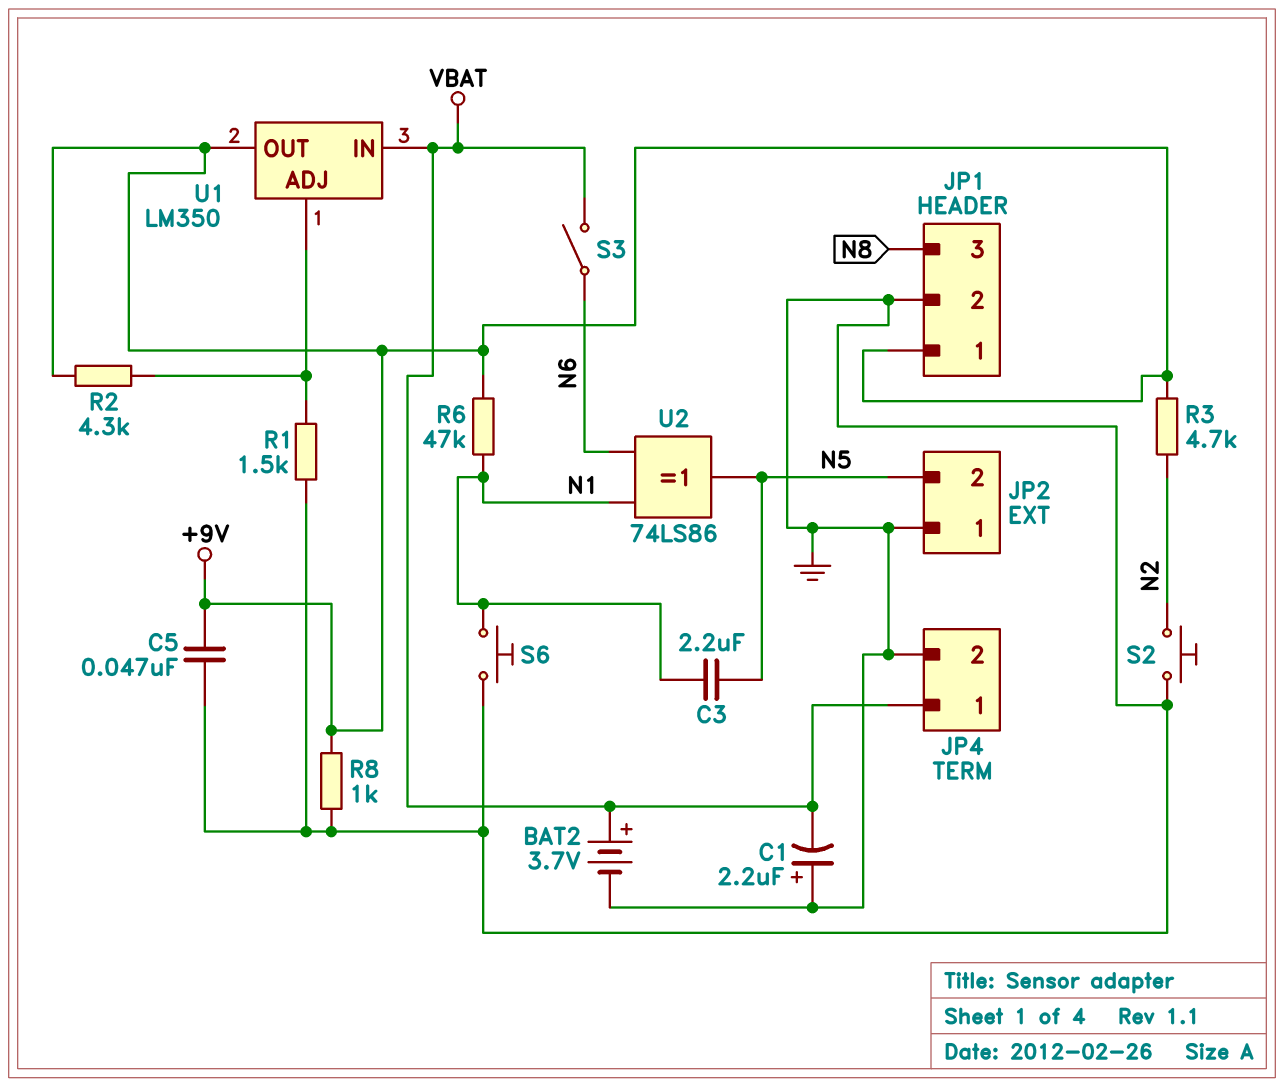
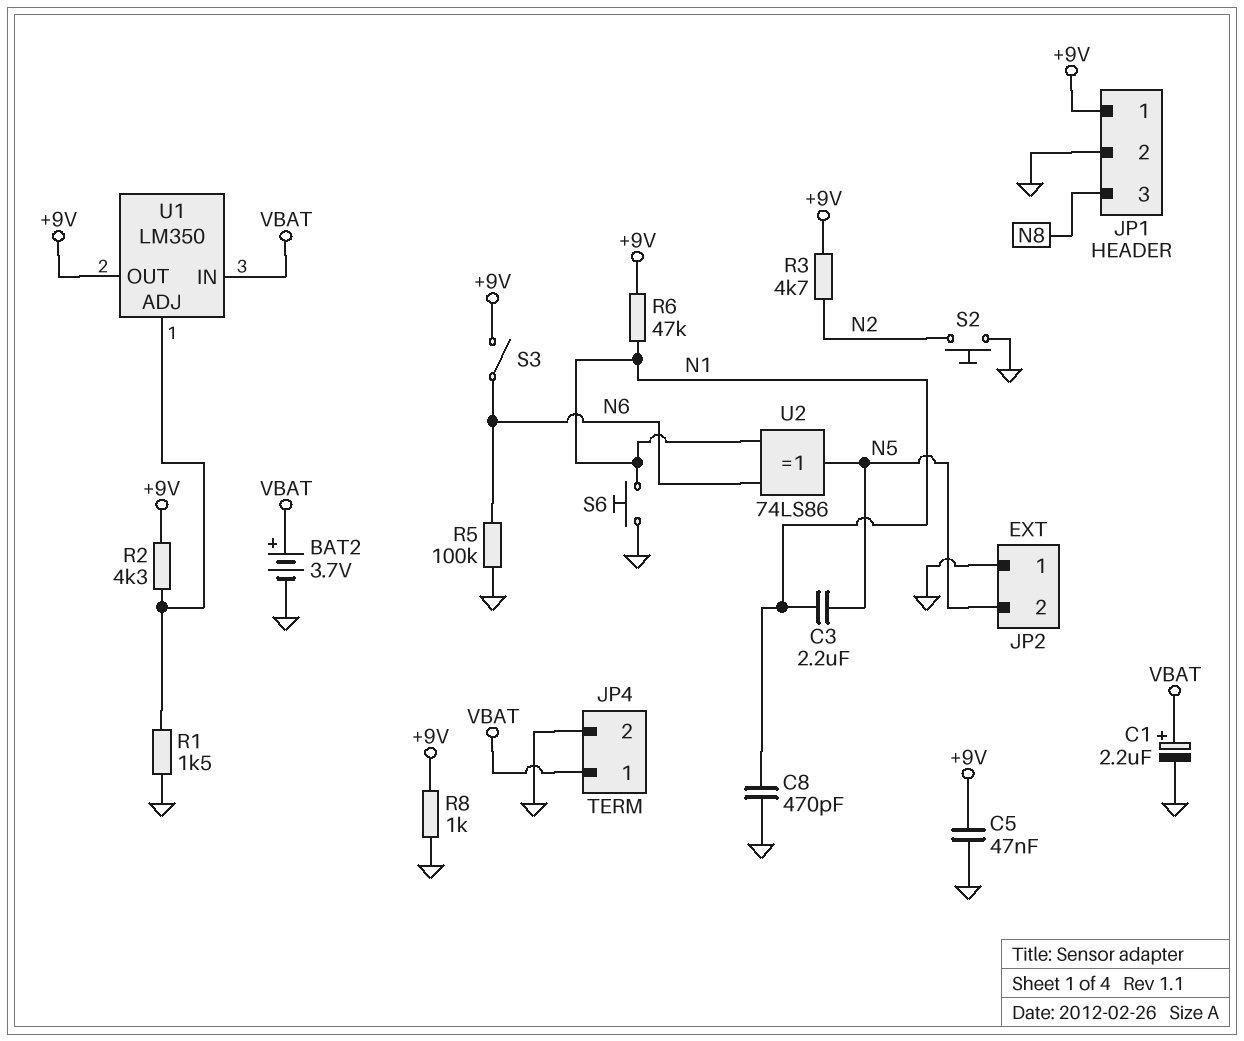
C1: 2.2uF (plus GND, minus VBAT) -> 2.2uF (plus VBAT, minus GND)
C8: none -> 470pF (GND, N1)
R5: none -> 100k (GND, N6)
S3: switch (N6, VBAT) -> switch (+9V, N6)

